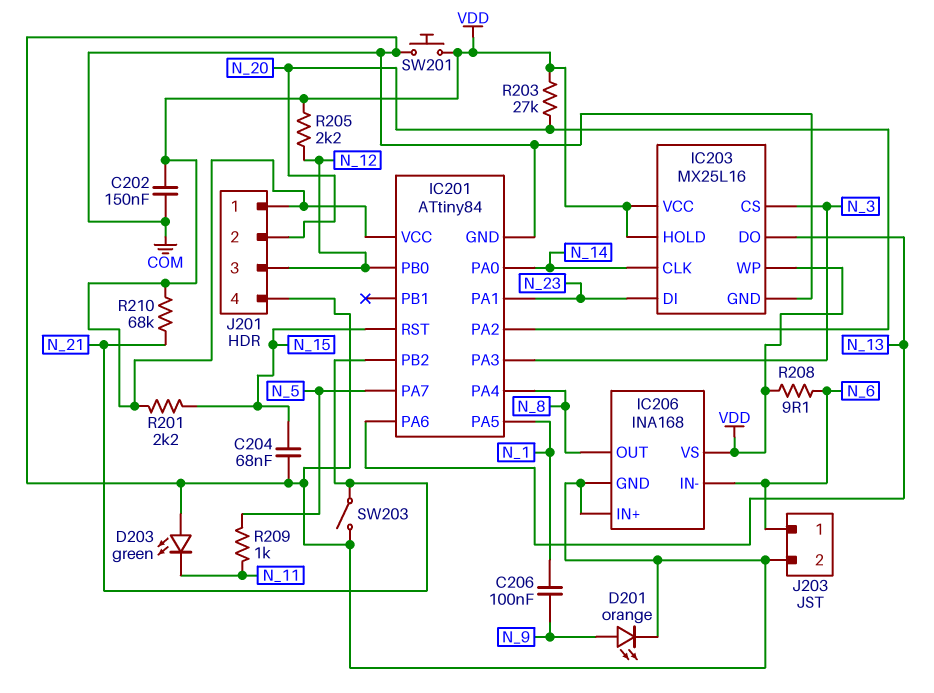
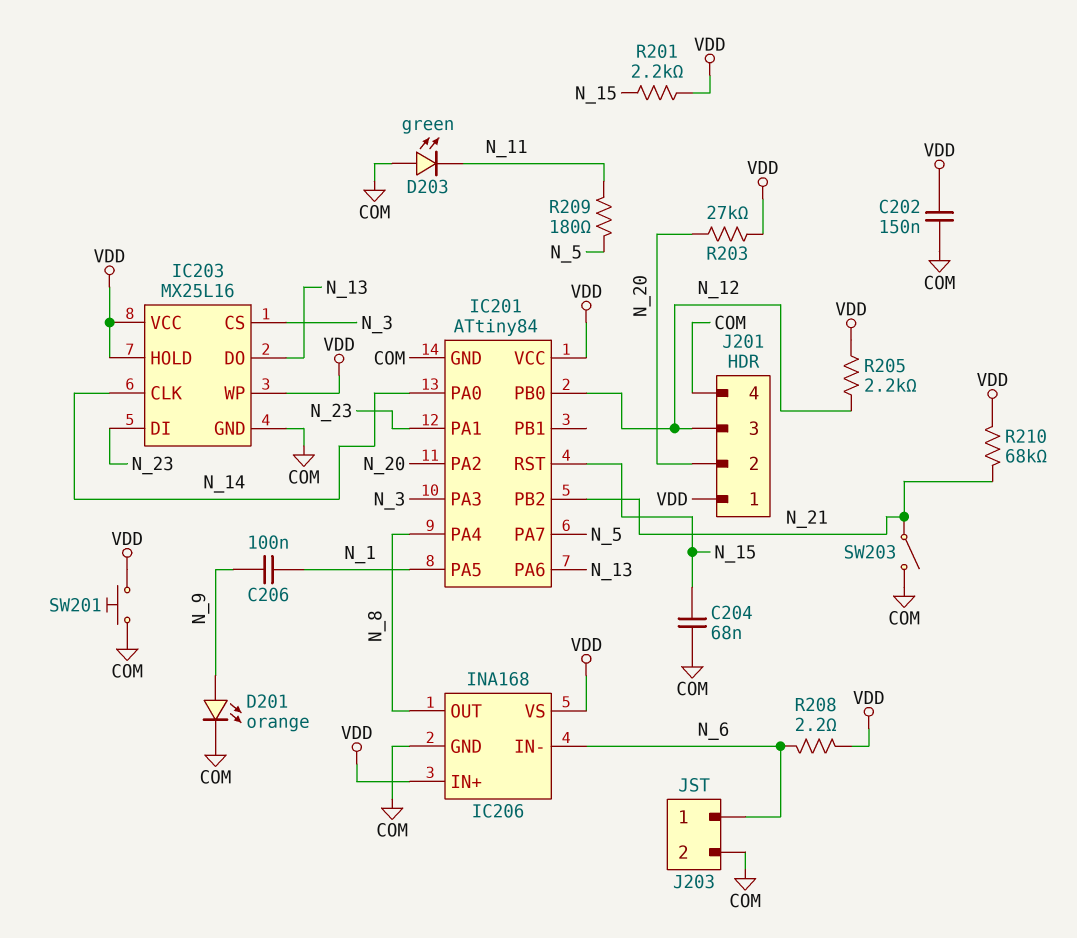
IC206 pin IN+: COM -> VDD
R208: 9.1 (N_6, VDD) -> 2.2 (N_6, VDD)
R209: 1k (N_5, N_11) -> 180 (N_5, N_11)

